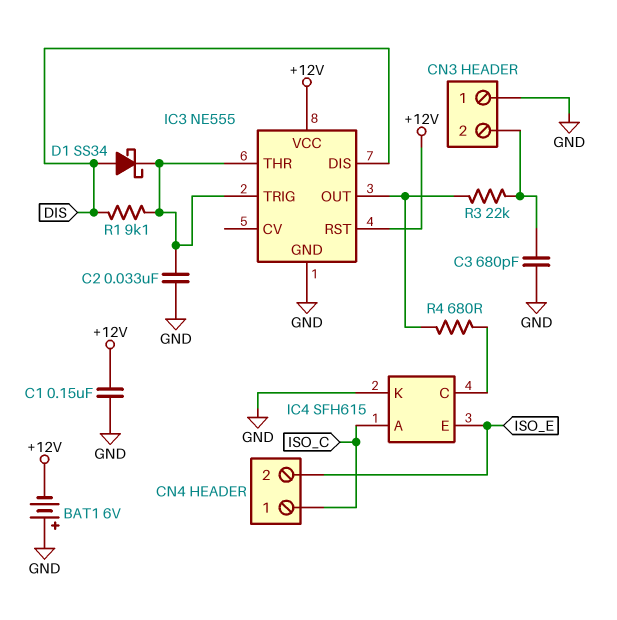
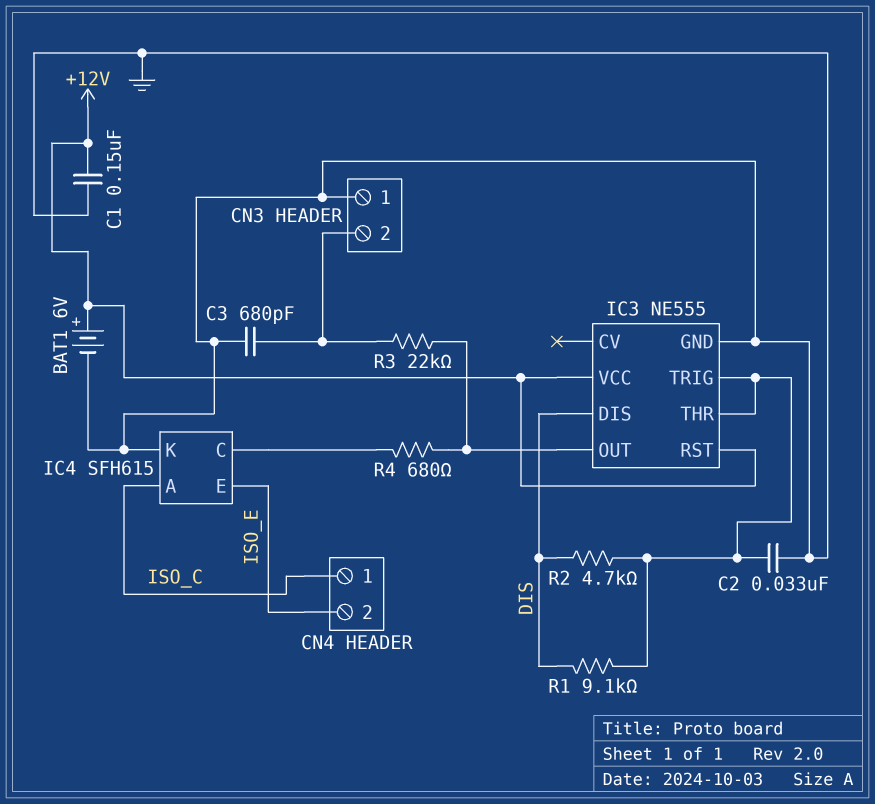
BAT1: 6V (plus GND, minus +12V) -> 6V (plus +12V, minus GND)
D1: schottky SS34 (A DIS, K IC3/THR) -> none
R2: none -> 4.7k (DIS, IC3/THR)

